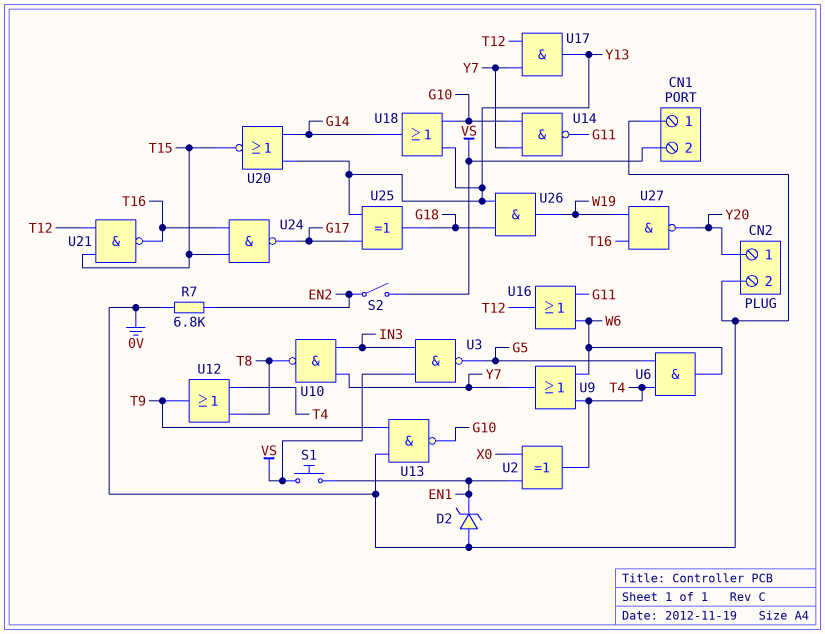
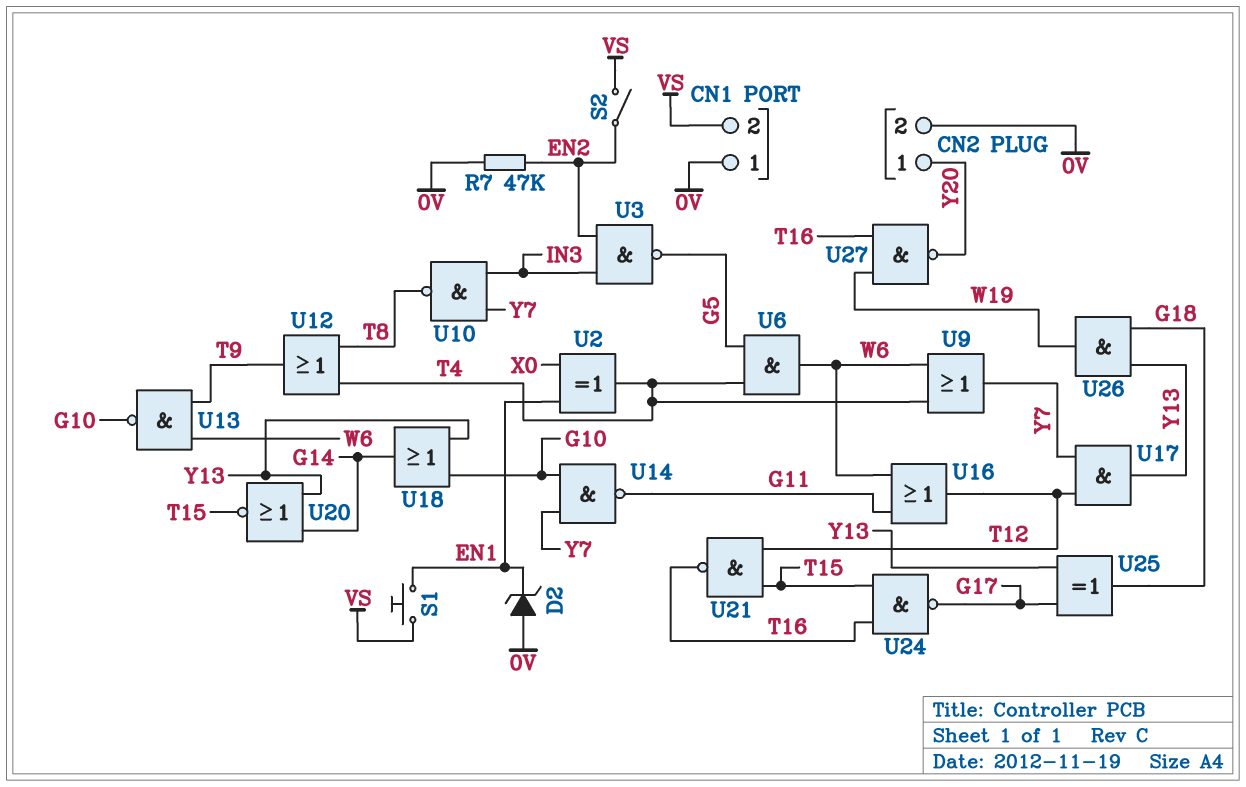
R7: 6.8k (0V, EN2) -> 47k (0V, EN2)
U3: NAND (in IN3, in VS, out G5) -> NAND (in EN2, in IN3, out G5)
U13: NAND (in 0V, in T9, out G10) -> NAND (in T9, in W6, out G10)

